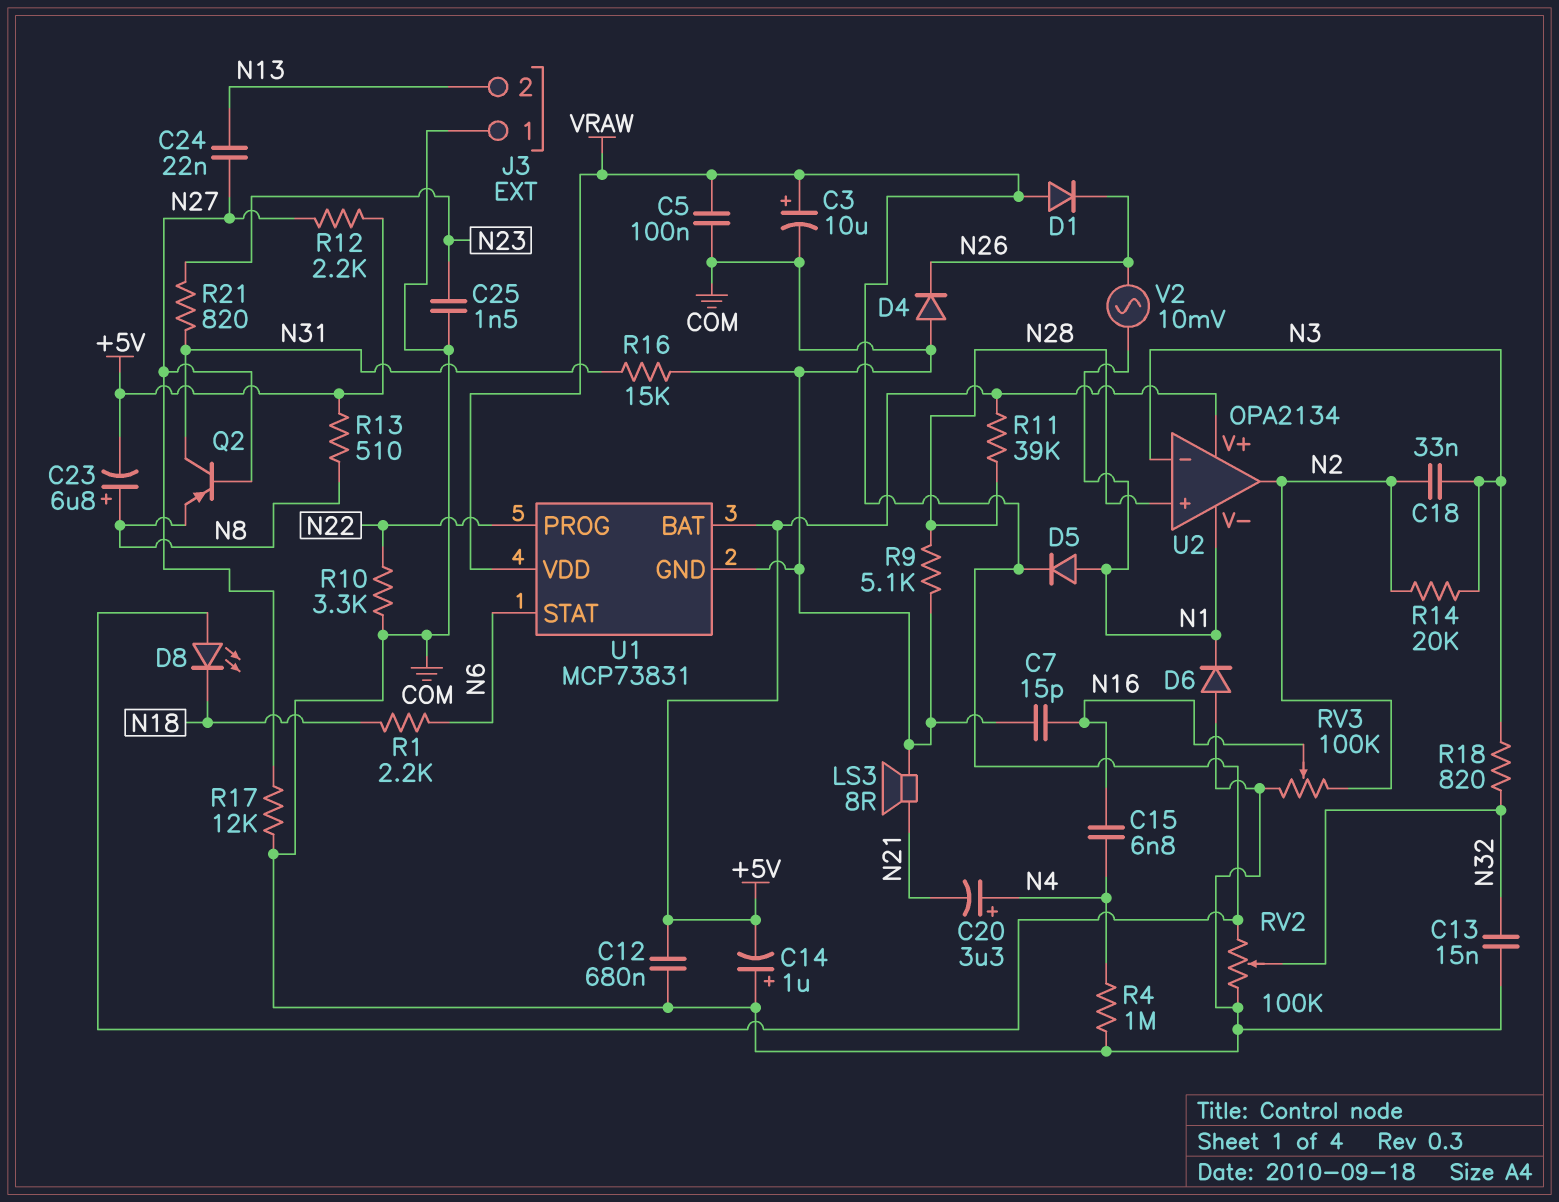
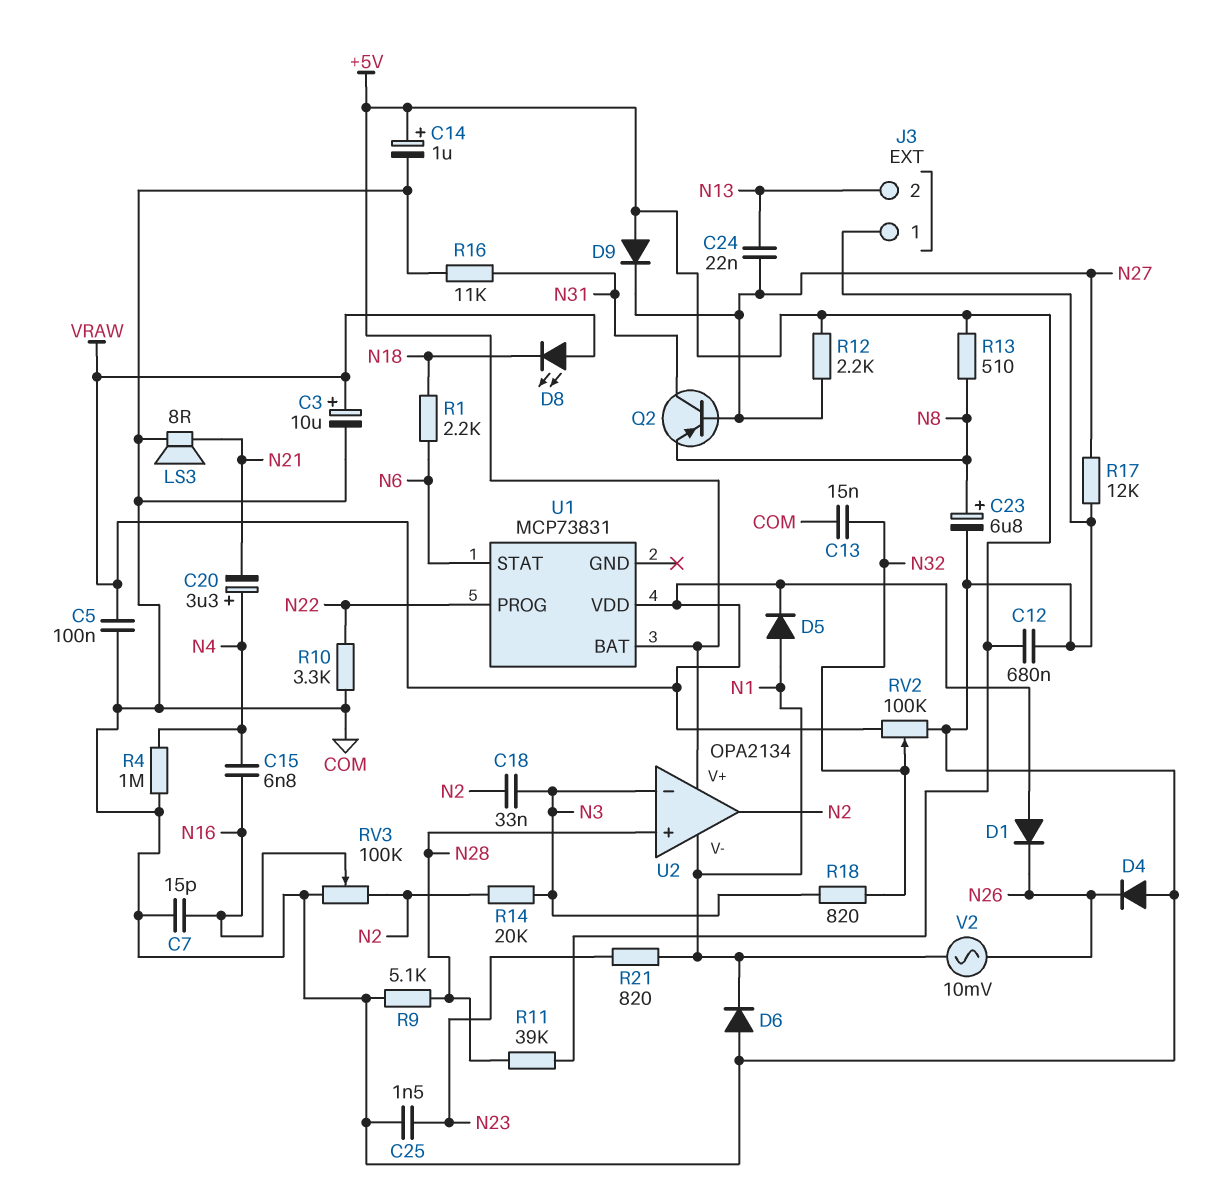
C14: 1uF (plus COM, minus +5V) -> 1uF (plus +5V, minus COM)
C23: 6.8uF (plus N8, minus +5V) -> 6.8uF (plus N8, minus COM)
D9: none -> diode (A +5V, K N27)
R16: 15k (COM, N31) -> 11k (COM, N31)
R21: 820 (N23, N31) -> 820 (N1, N23)
U1 pin GND: COM -> none

